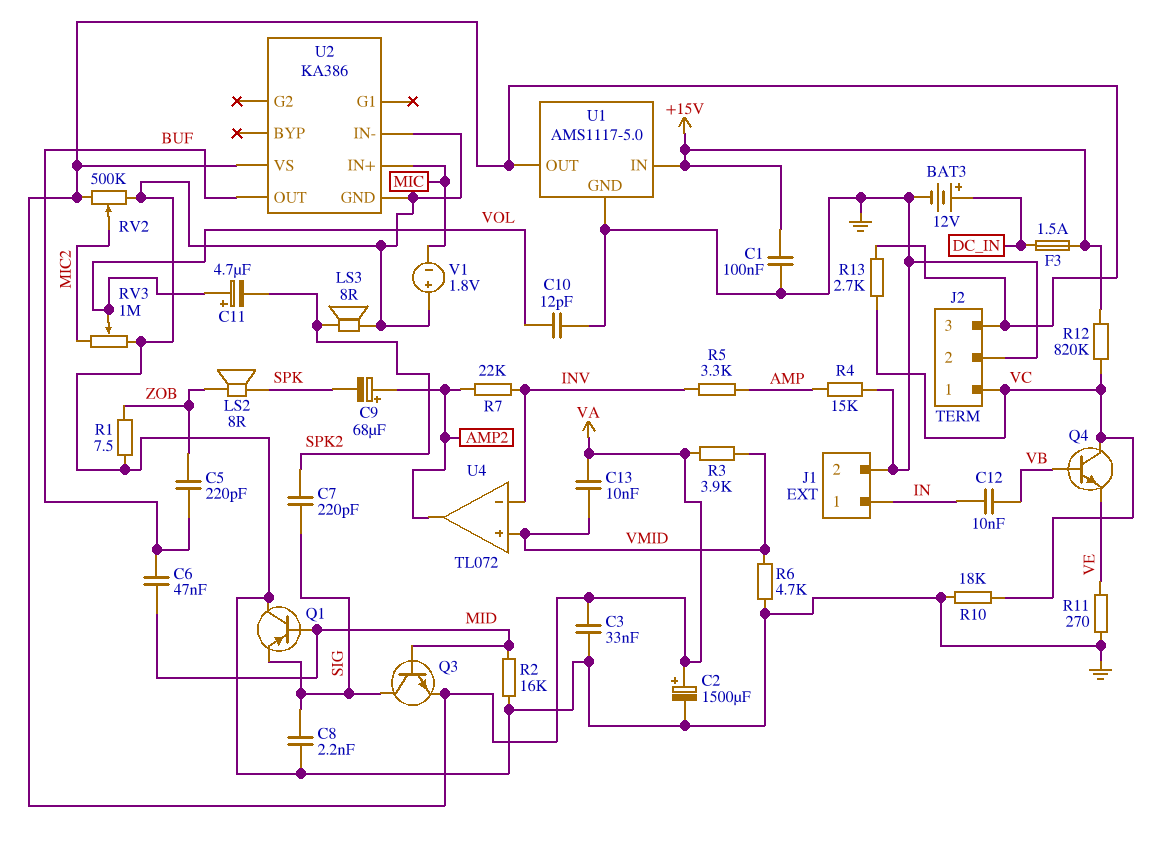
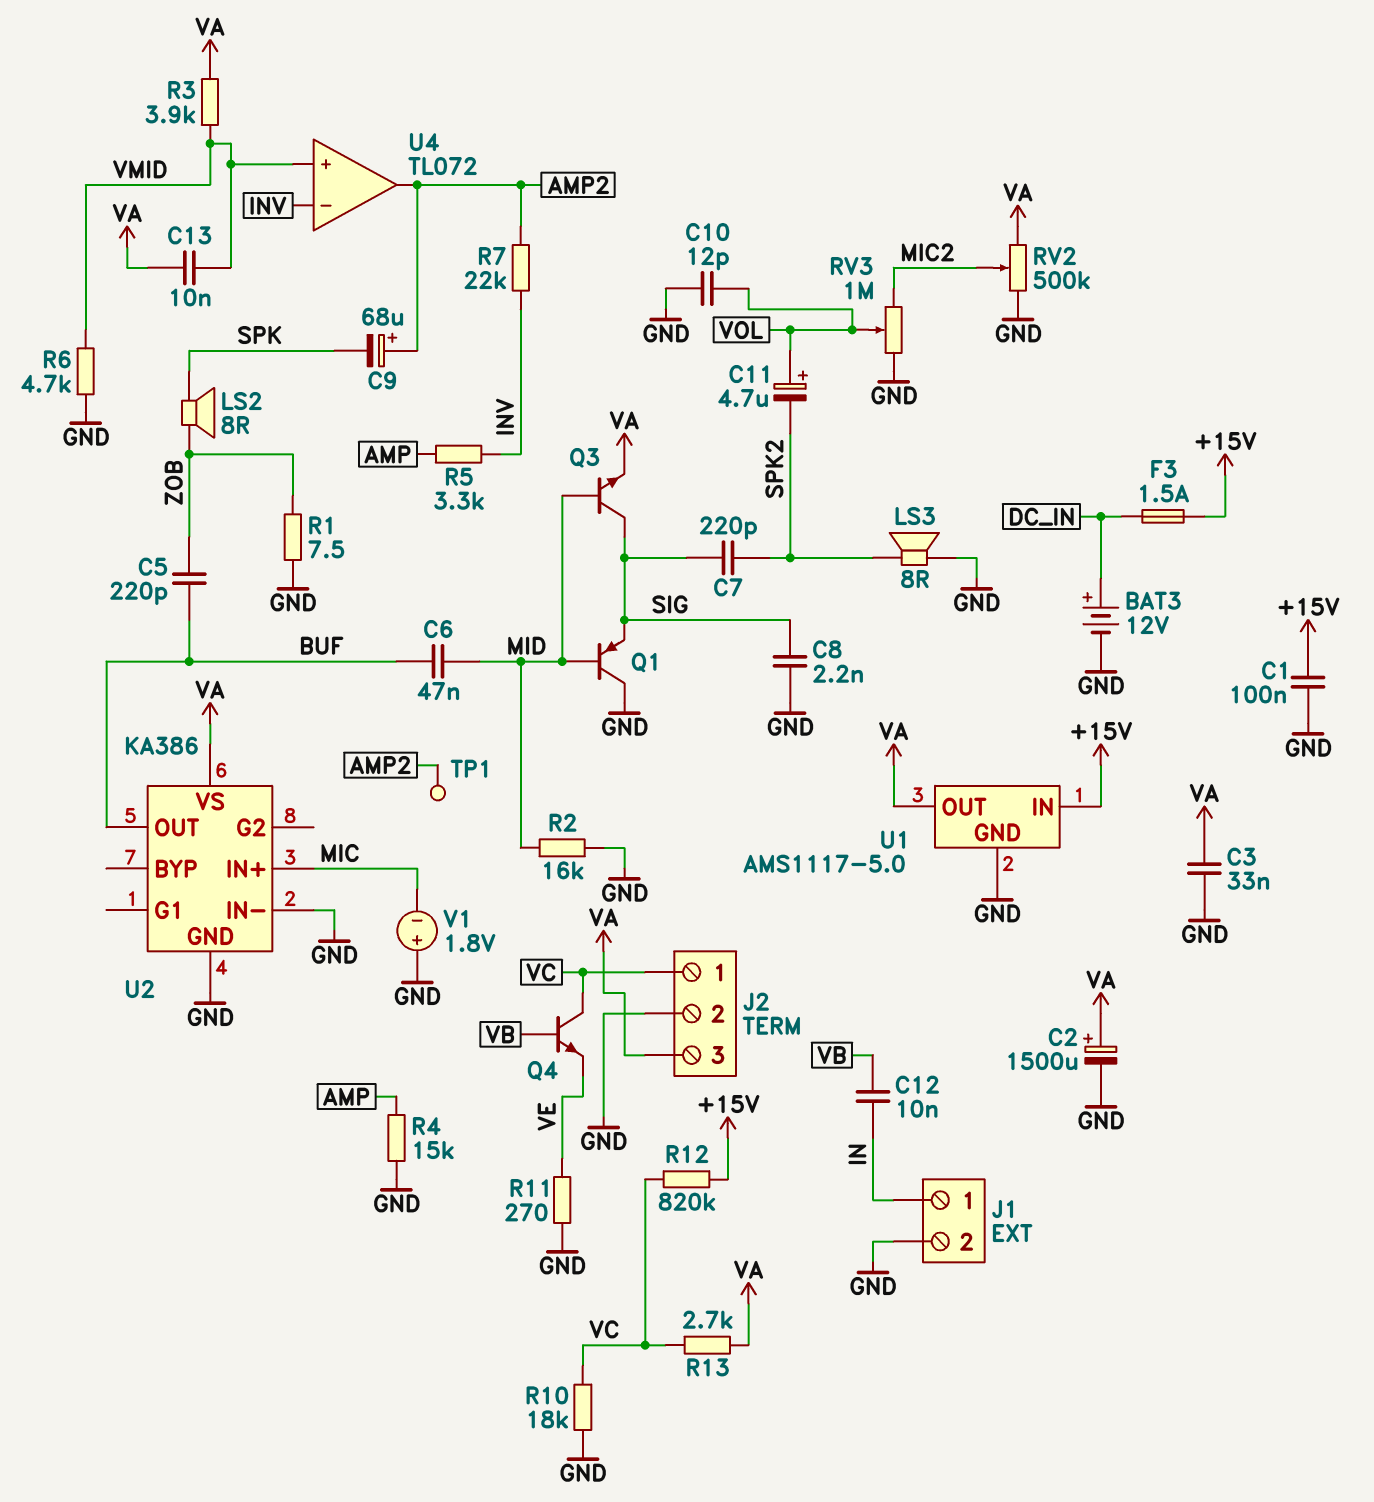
TP1: none -> test point (AMP2)

